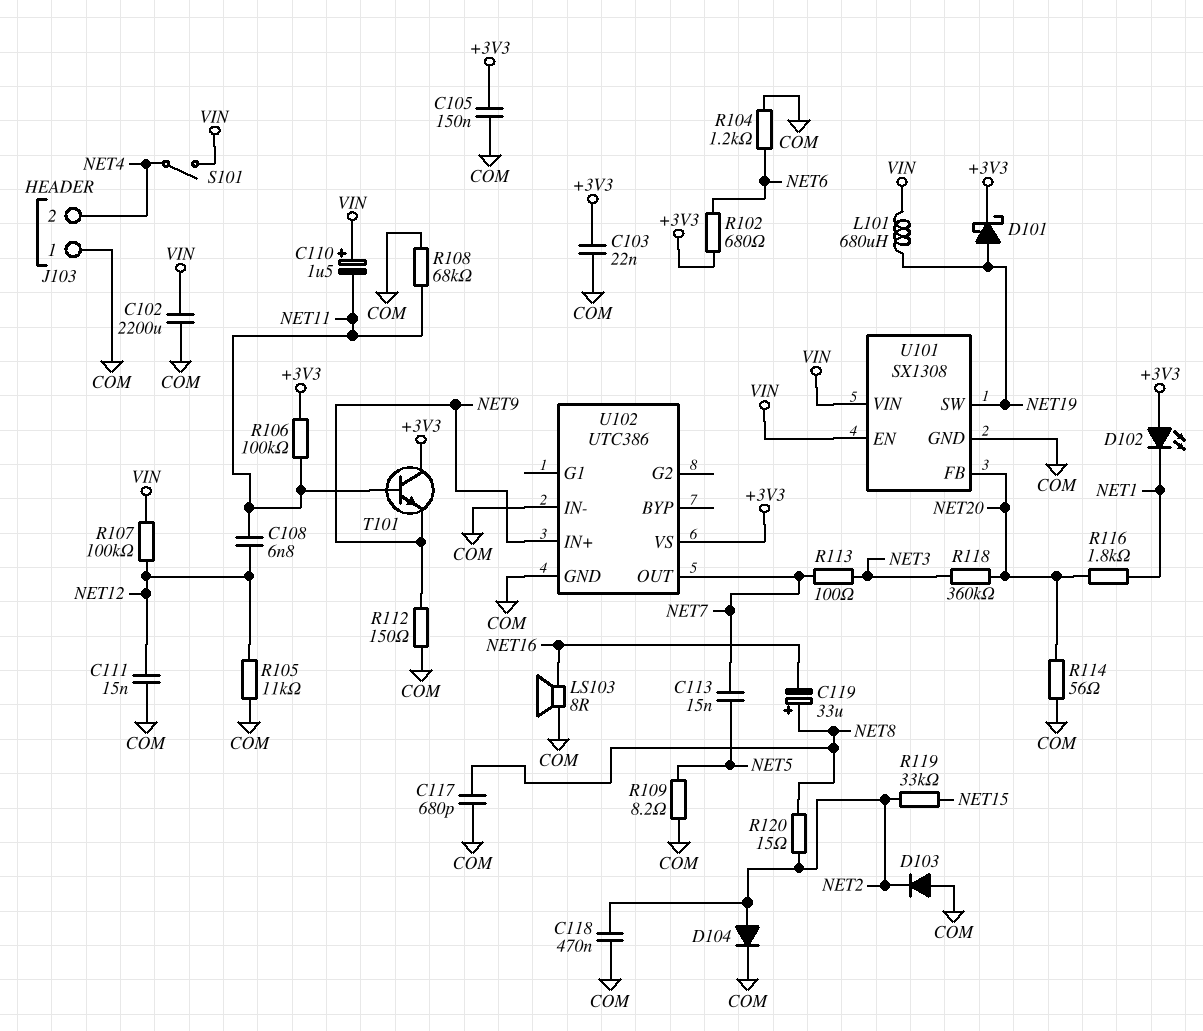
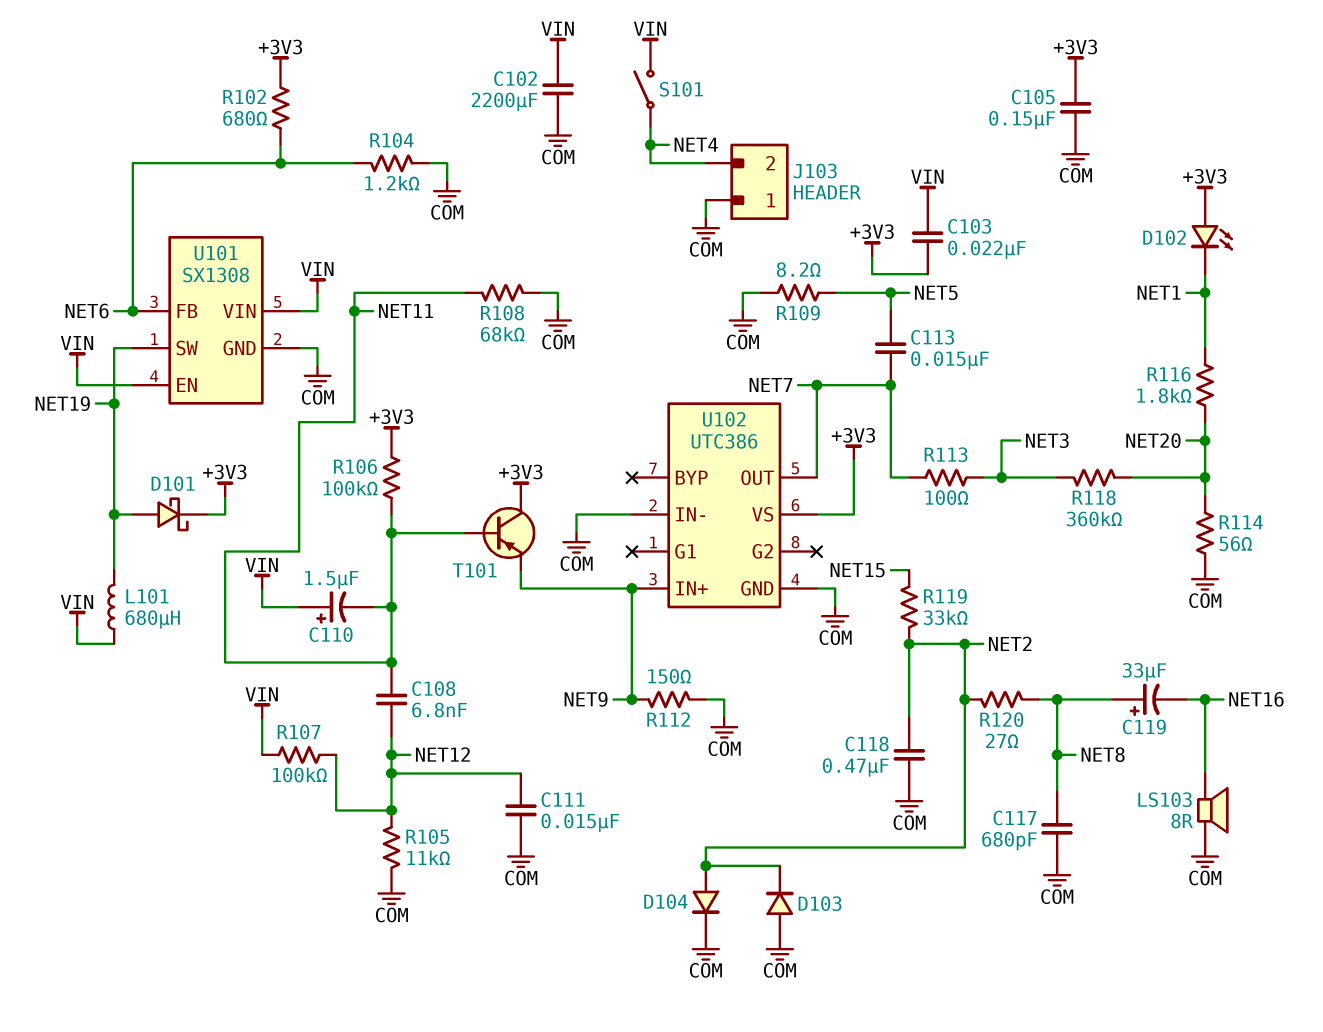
C103: 22nF (+3V3, COM) -> 22nF (+3V3, VIN)
R120: 15 (NET2, NET8) -> 27 (NET2, NET8)
T101: NPN (B NET11, C +3V3, E NET9) -> PNP (B NET11, C +3V3, E NET9)
U101 pin FB: NET20 -> NET6

